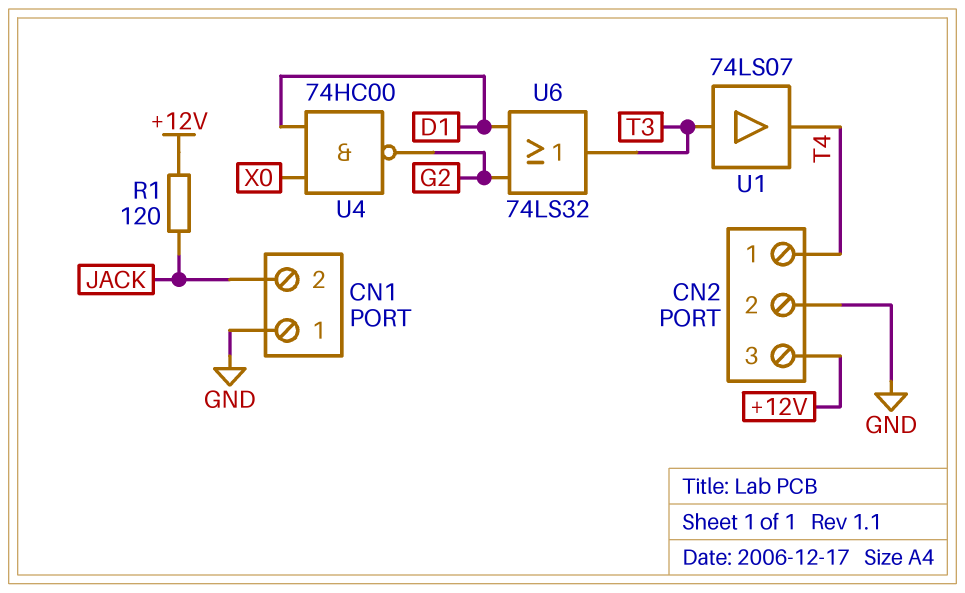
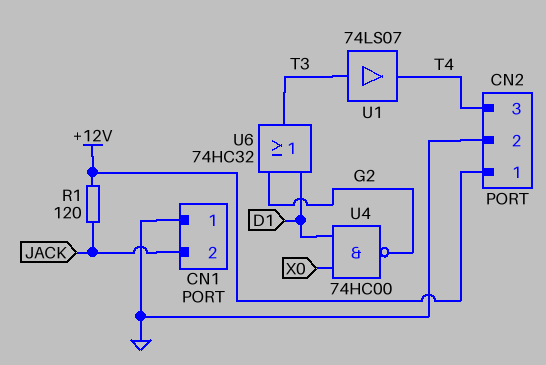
CN2 pin 1: T4 -> +12V
CN2 pin 3: +12V -> T4
U6: OR 74LS32 (in D1, in G2, out T3) -> OR 74HC32 (in D1, in G2, out T3)

